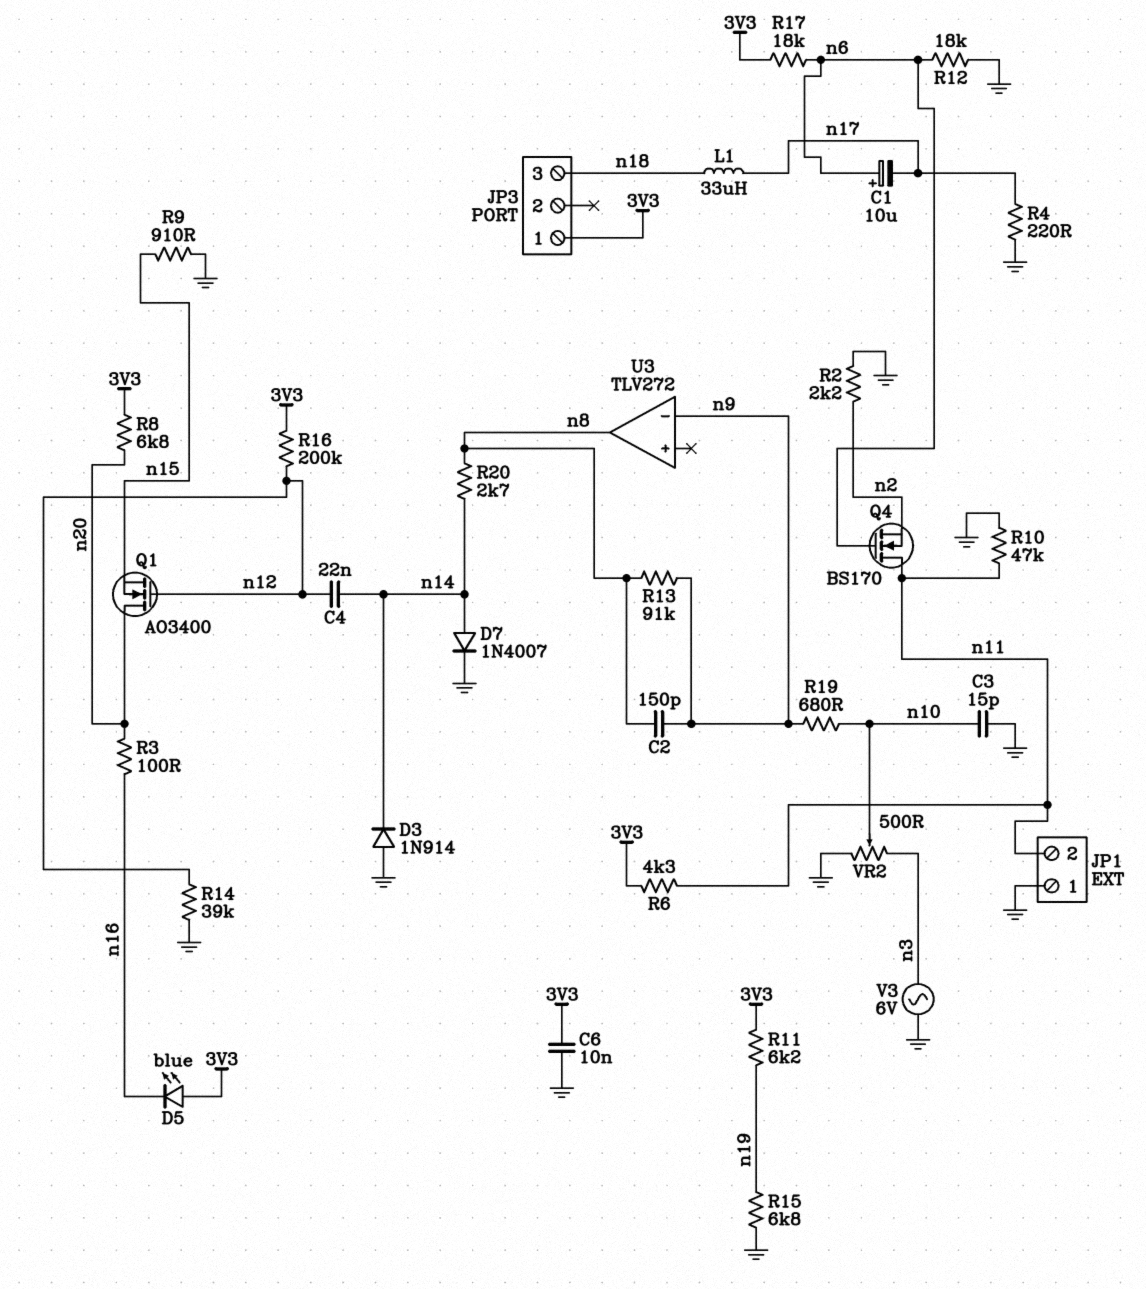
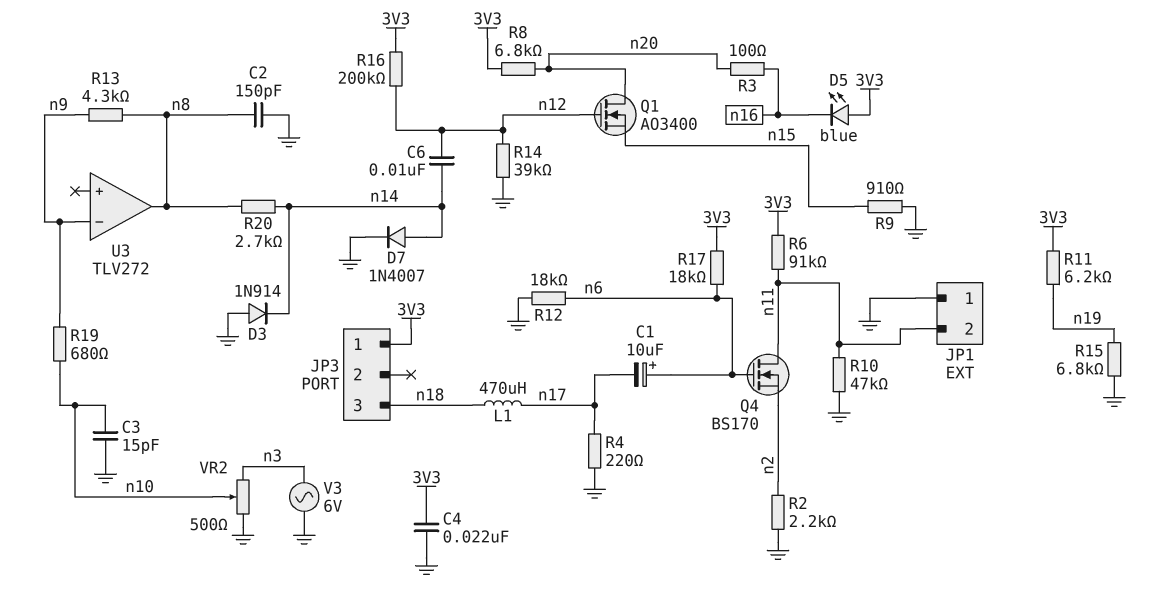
C2: 150pF (n8, n9) -> 150pF (GND, n8)
C4: 22nF (n12, n14) -> 22nF (3V3, GND)
C6: 10nF (3V3, GND) -> 10nF (n12, n14)
L1: 33uH (n17, n18) -> 470uH (n17, n18)
R6: 4.3k (3V3, n11) -> 91k (3V3, n11)
R13: 91k (n8, n9) -> 4.3k (n8, n9)

